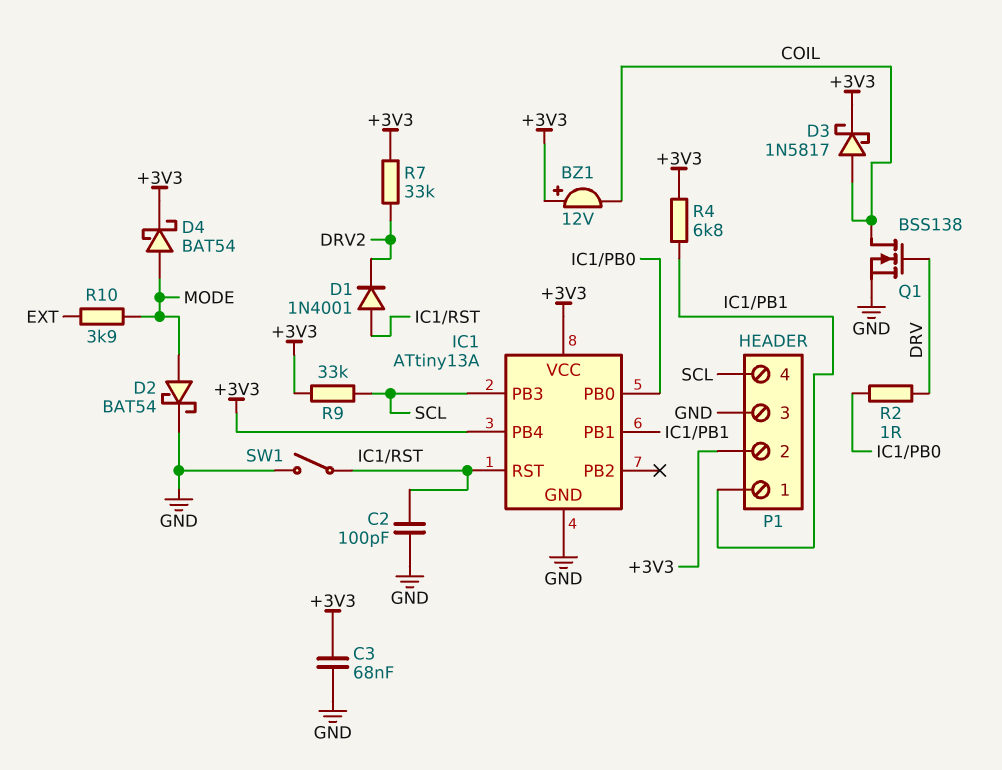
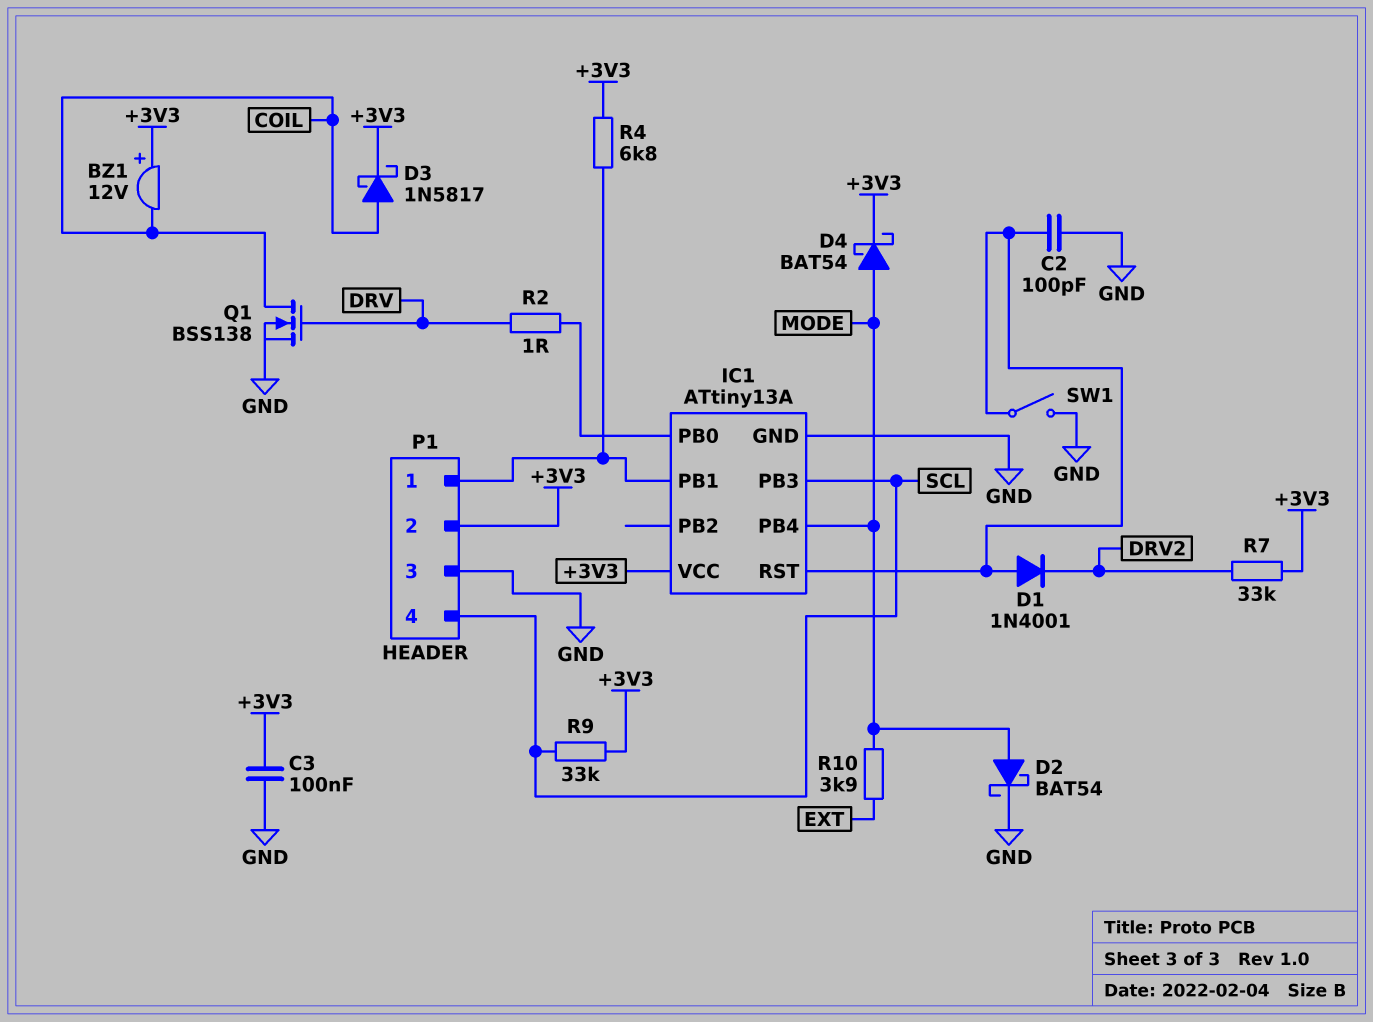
C3: 68nF (+3V3, GND) -> 100nF (+3V3, GND)
IC1 pin PB4: +3V3 -> MODE

